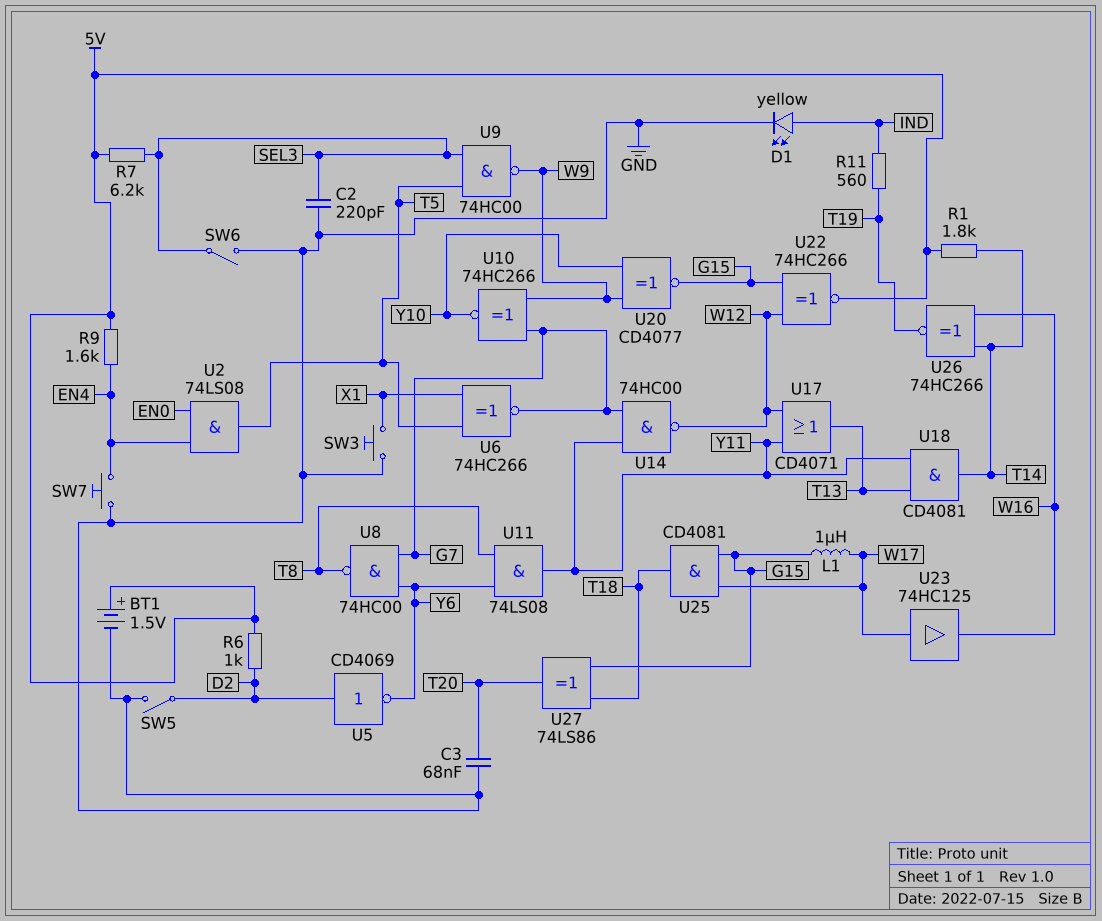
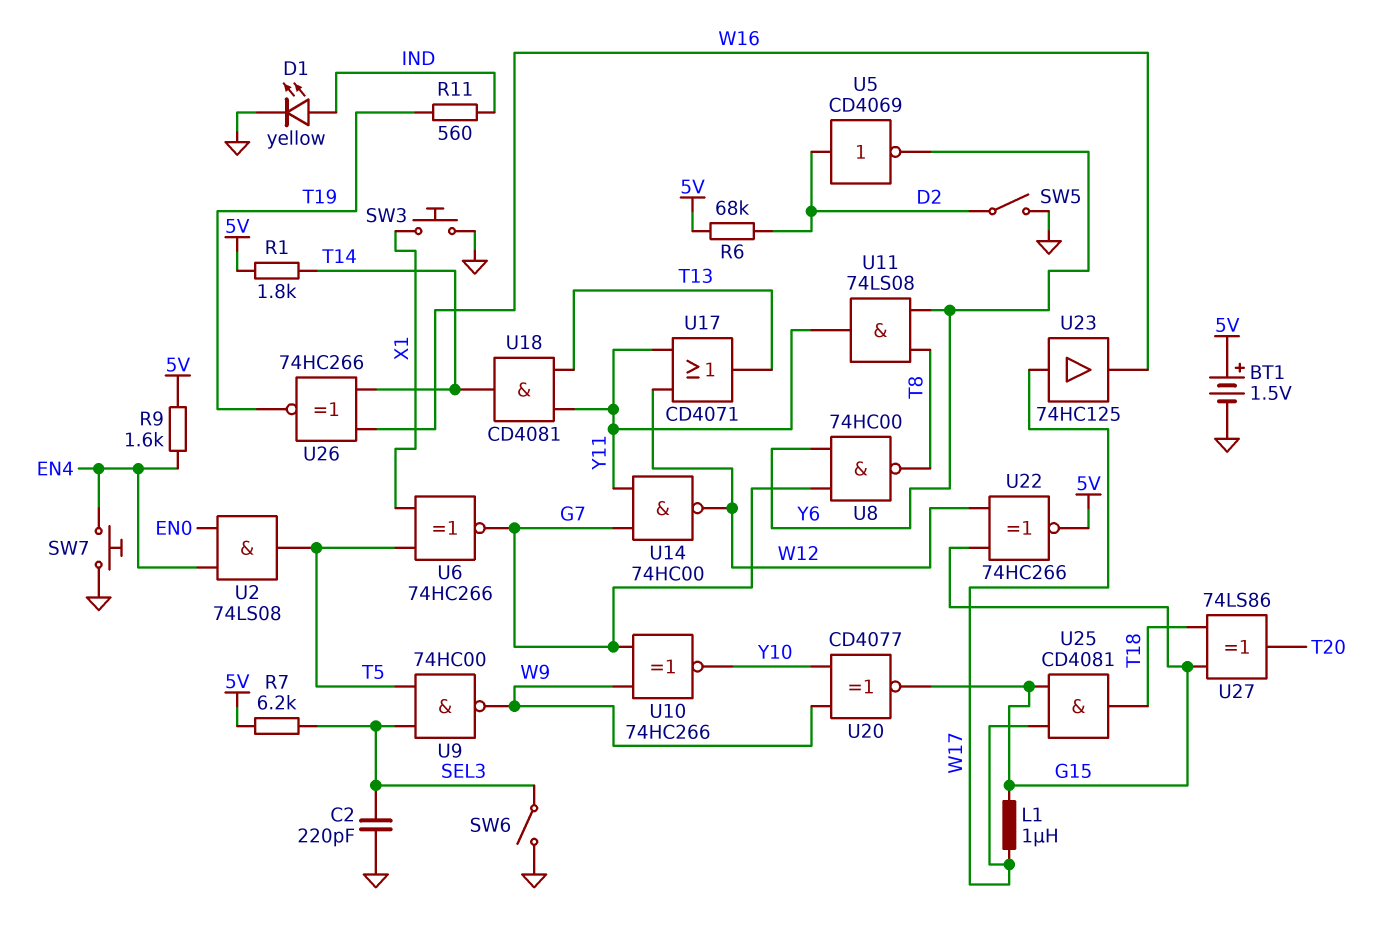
C3: 68nF (GND, T20) -> none
R6: 1k (5V, D2) -> 68k (5V, D2)

